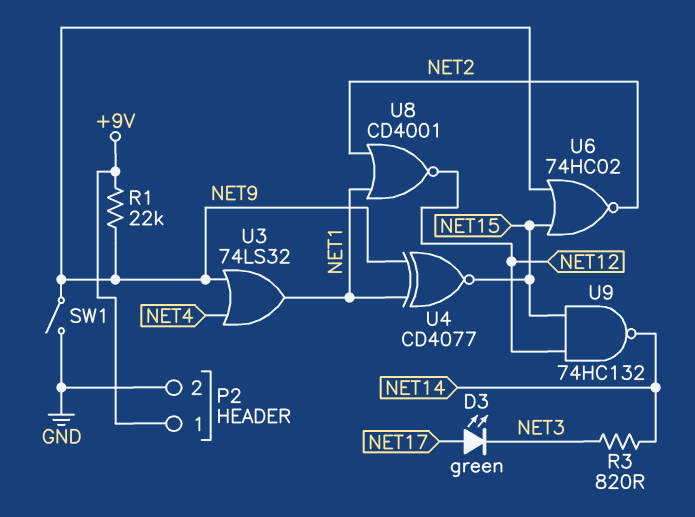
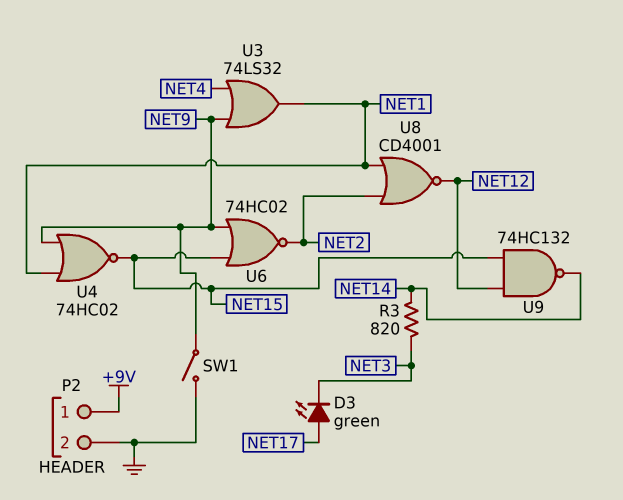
R1: 22k (+9V, NET9) -> none
U4: XNOR CD4077 (in NET1, in NET9, out NET15) -> NOR 74HC02 (in NET1, in NET9, out NET15)

